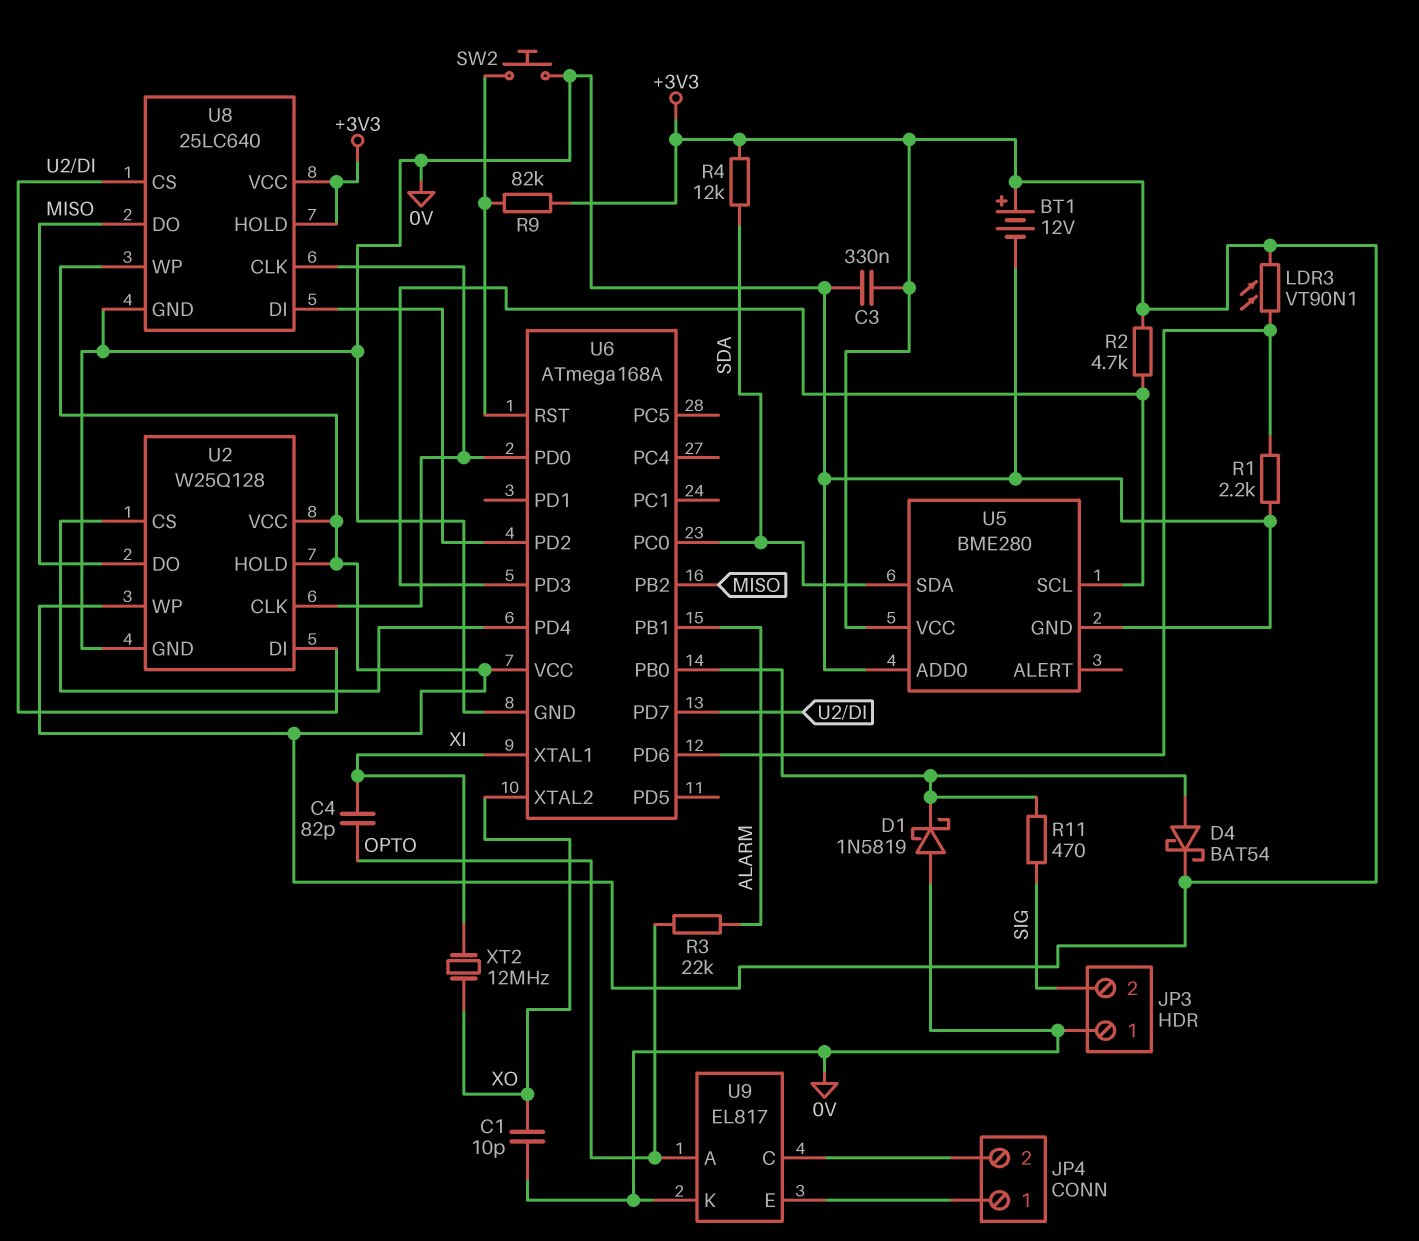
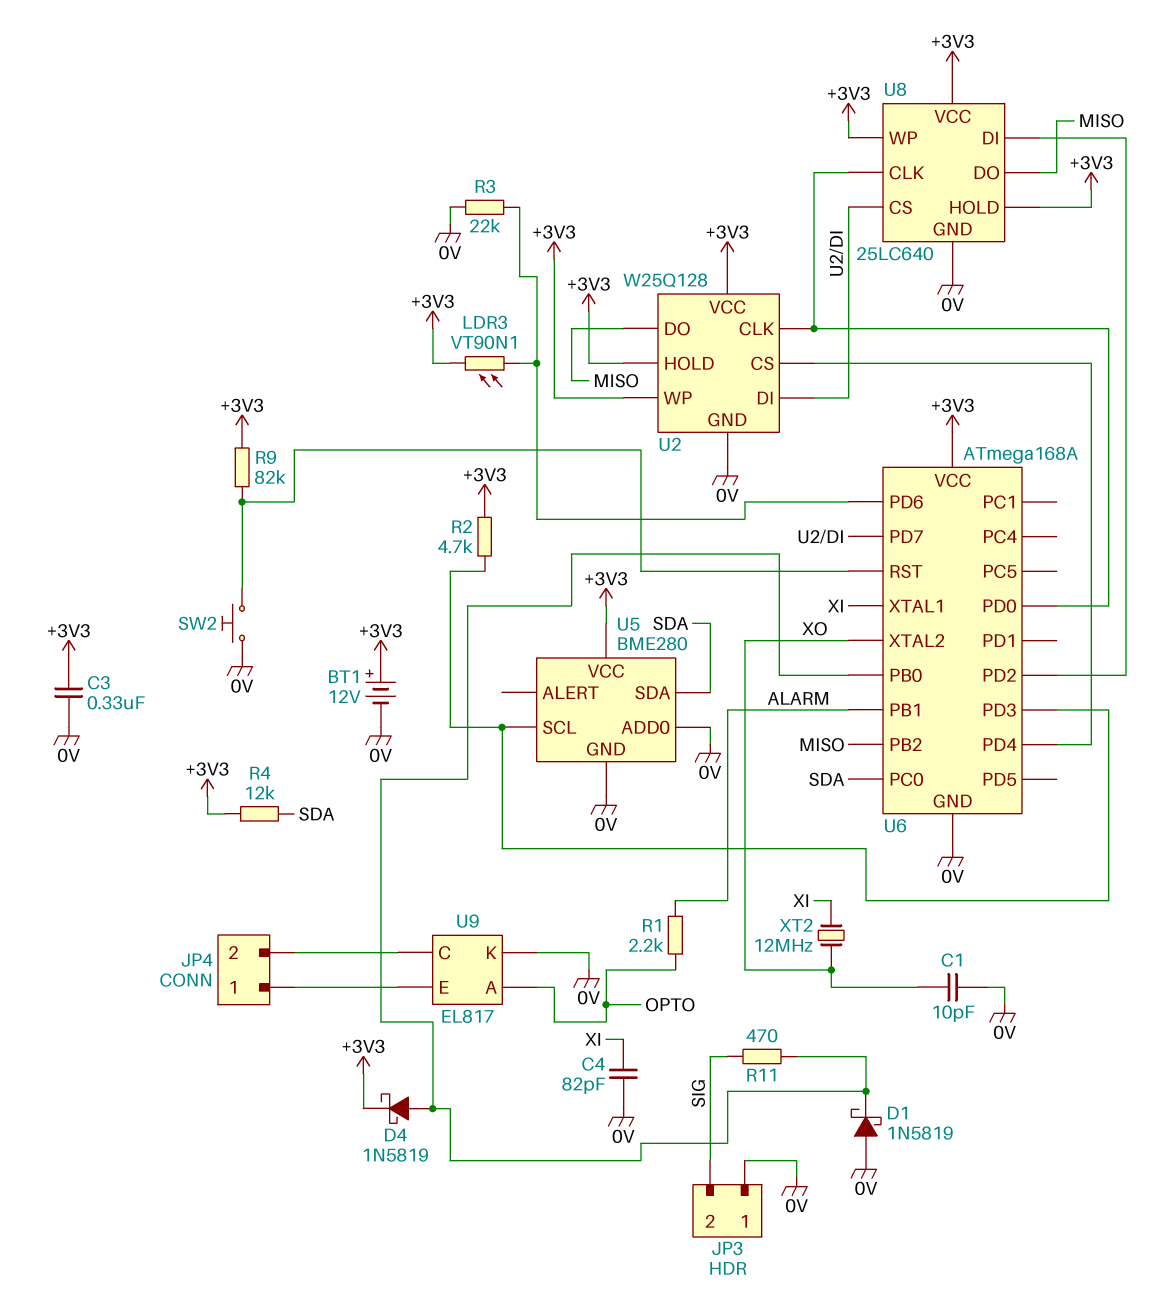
C4: 82pF (OPTO, XI) -> 82pF (0V, XI)
D4: schottky BAT54 (A U6/PB0, K +3V3) -> schottky 1N5819 (A U6/PB0, K +3V3)
R1: 2.2k (0V, U6/PD6) -> 2.2k (ALARM, OPTO)
R3: 22k (ALARM, OPTO) -> 22k (0V, U6/PD6)

